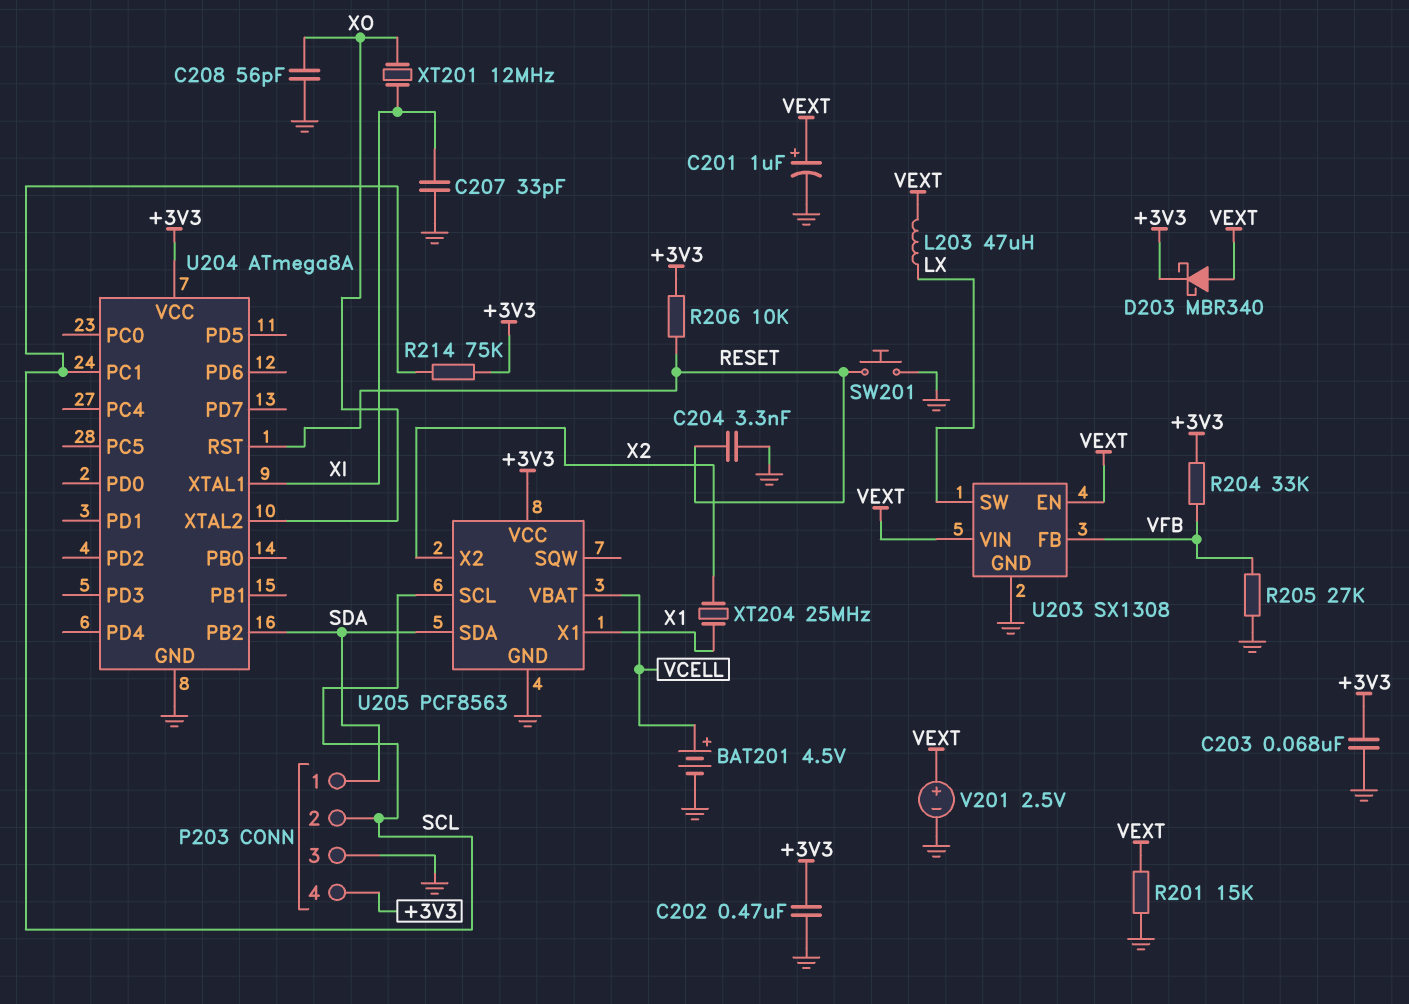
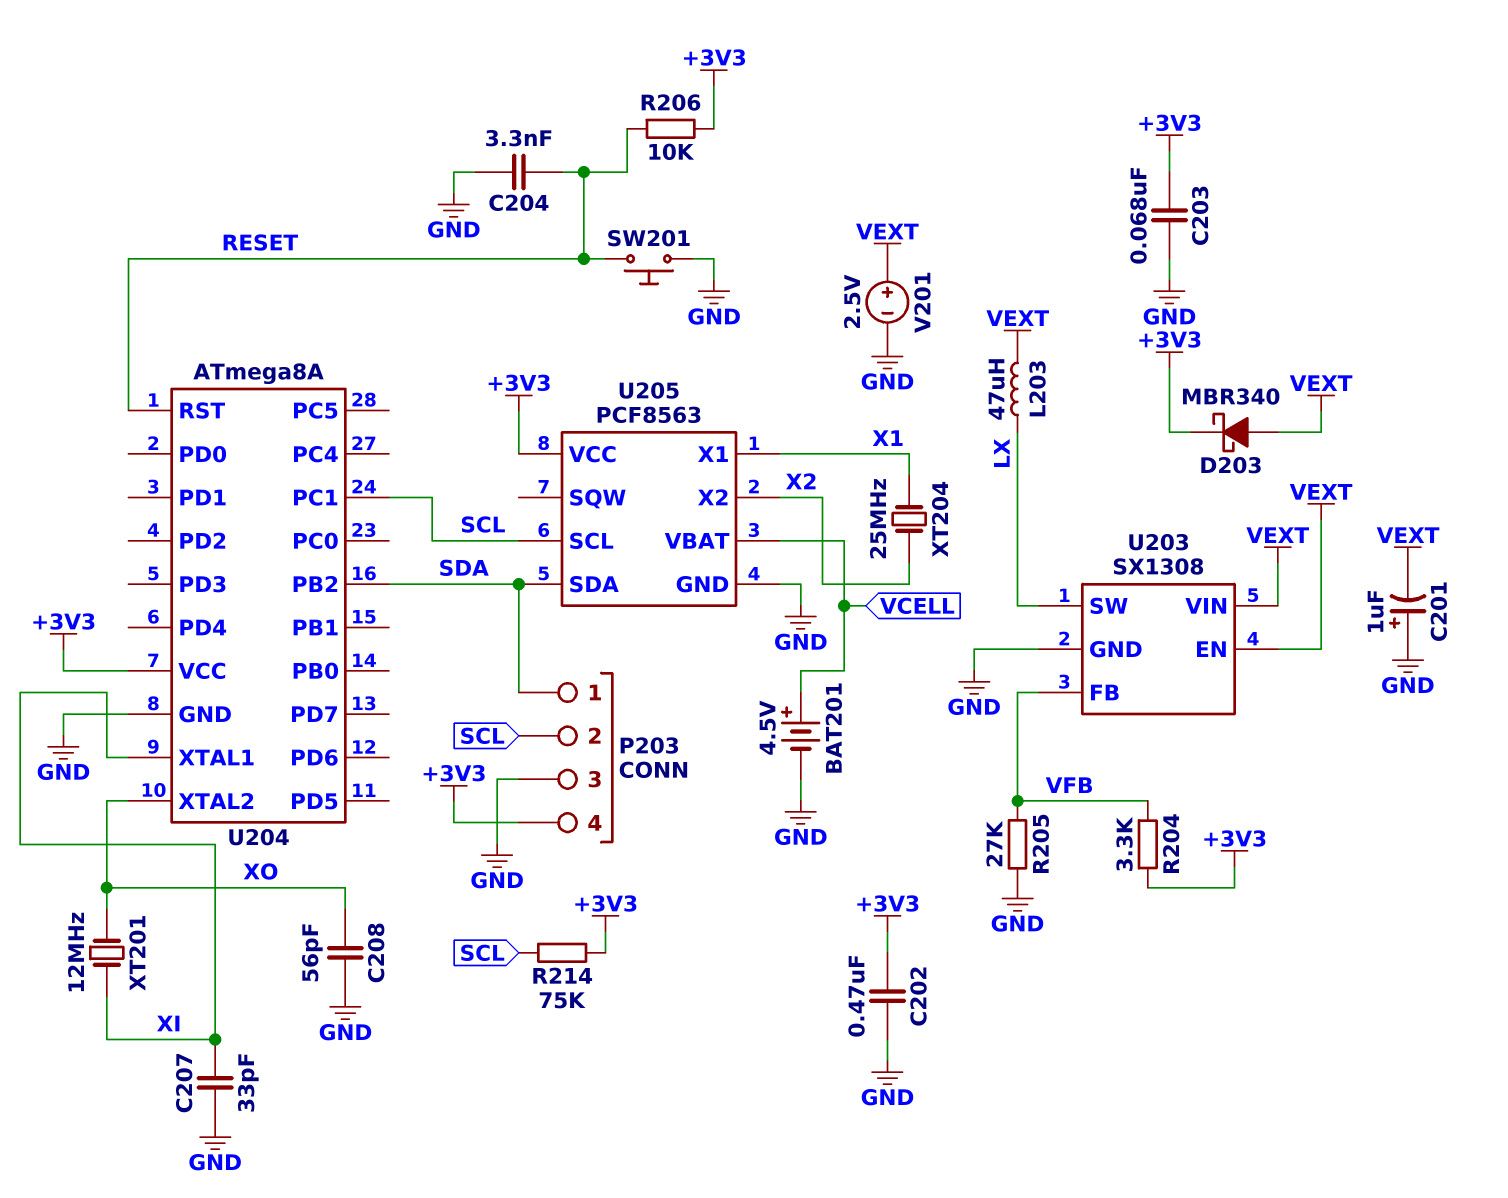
C201: 1uF (plus VEXT, minus GND) -> 1uF (plus GND, minus VEXT)
R201: 15k (GND, VEXT) -> none
R204: 33k (+3V3, VFB) -> 3.3k (+3V3, VFB)

